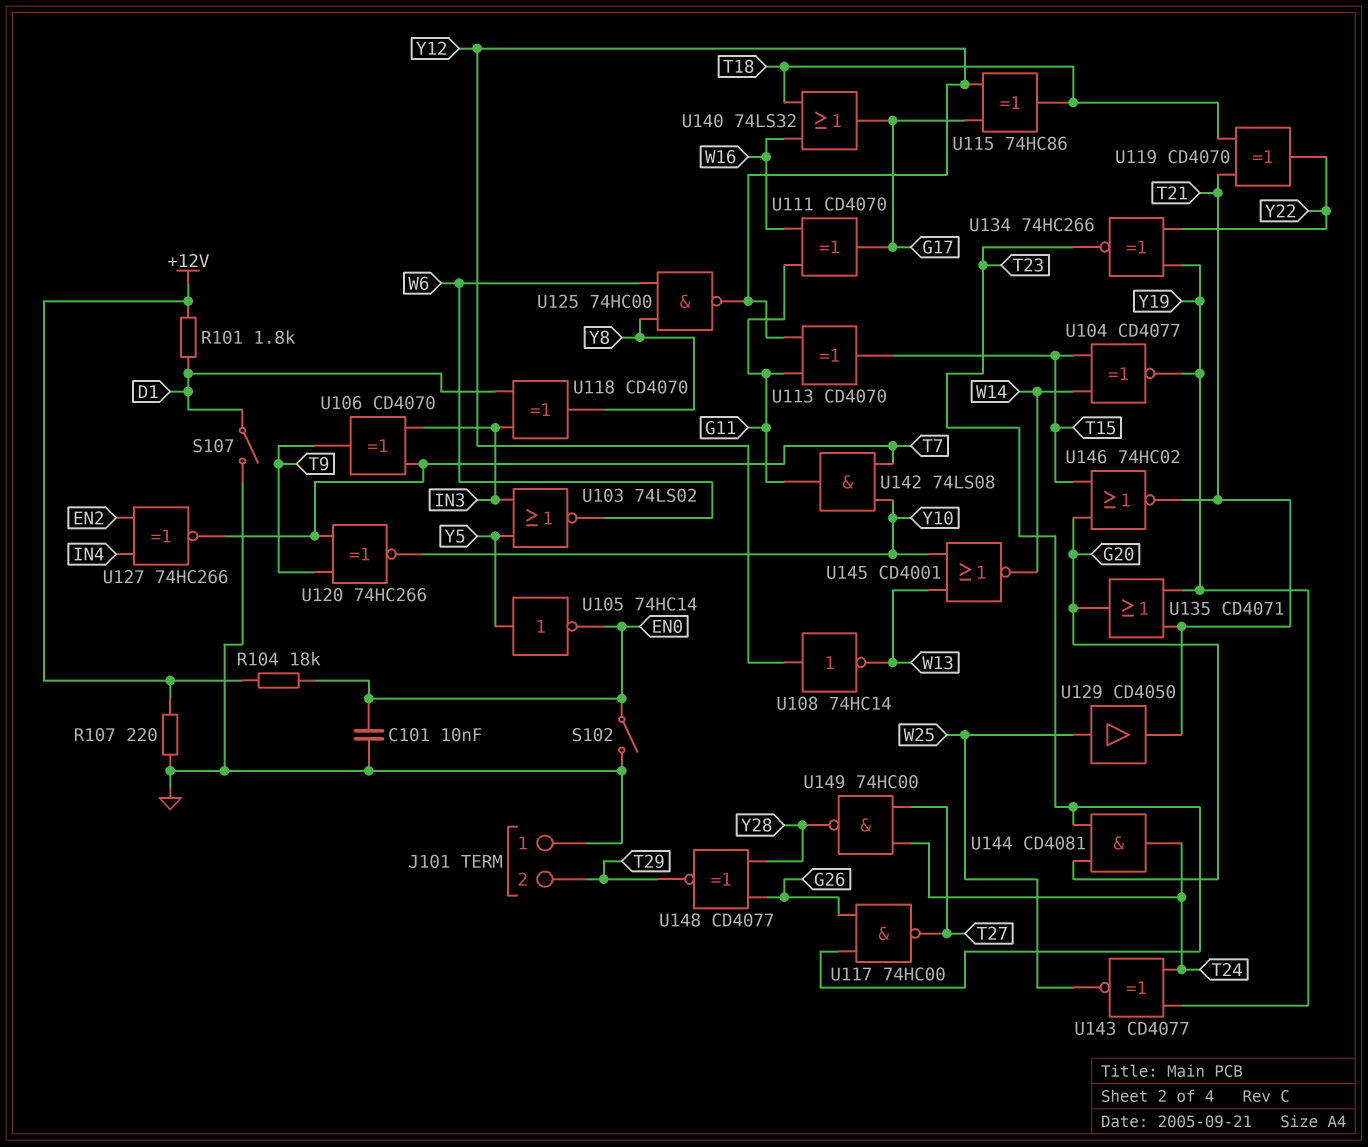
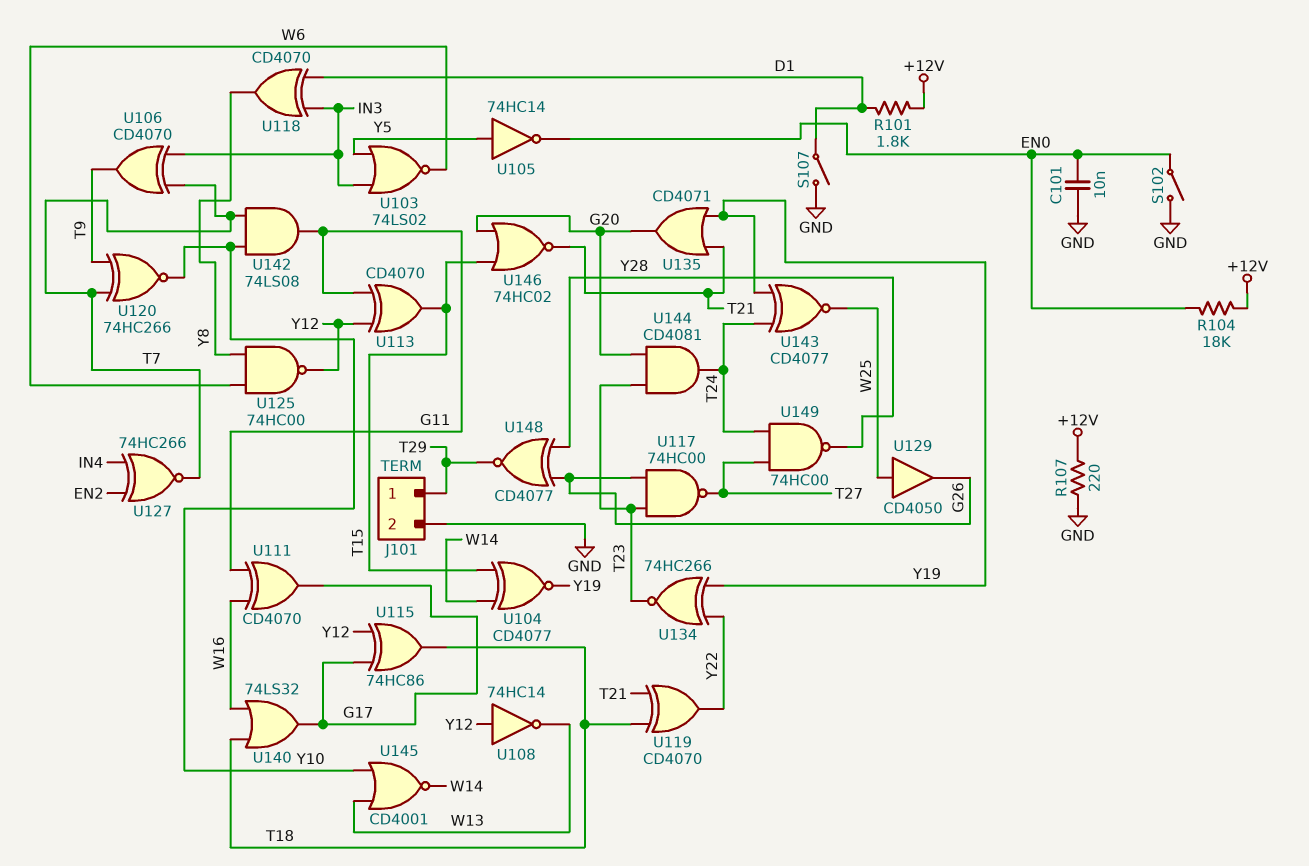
J101 pin 1: GND -> T29
J101 pin 2: T29 -> GND
U129: buffer CD4050 (in W25, out T21) -> buffer CD4050 (in W25, out G26)

